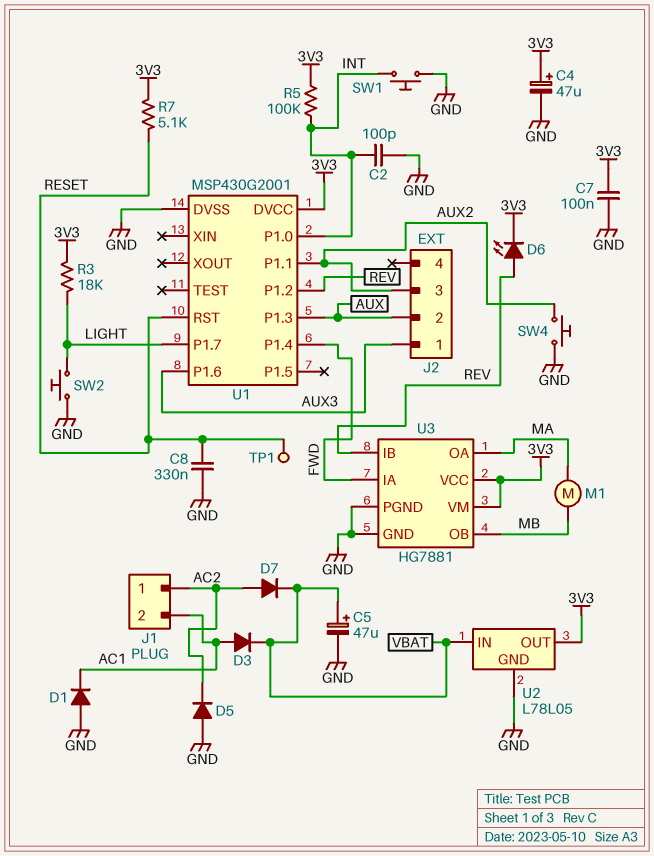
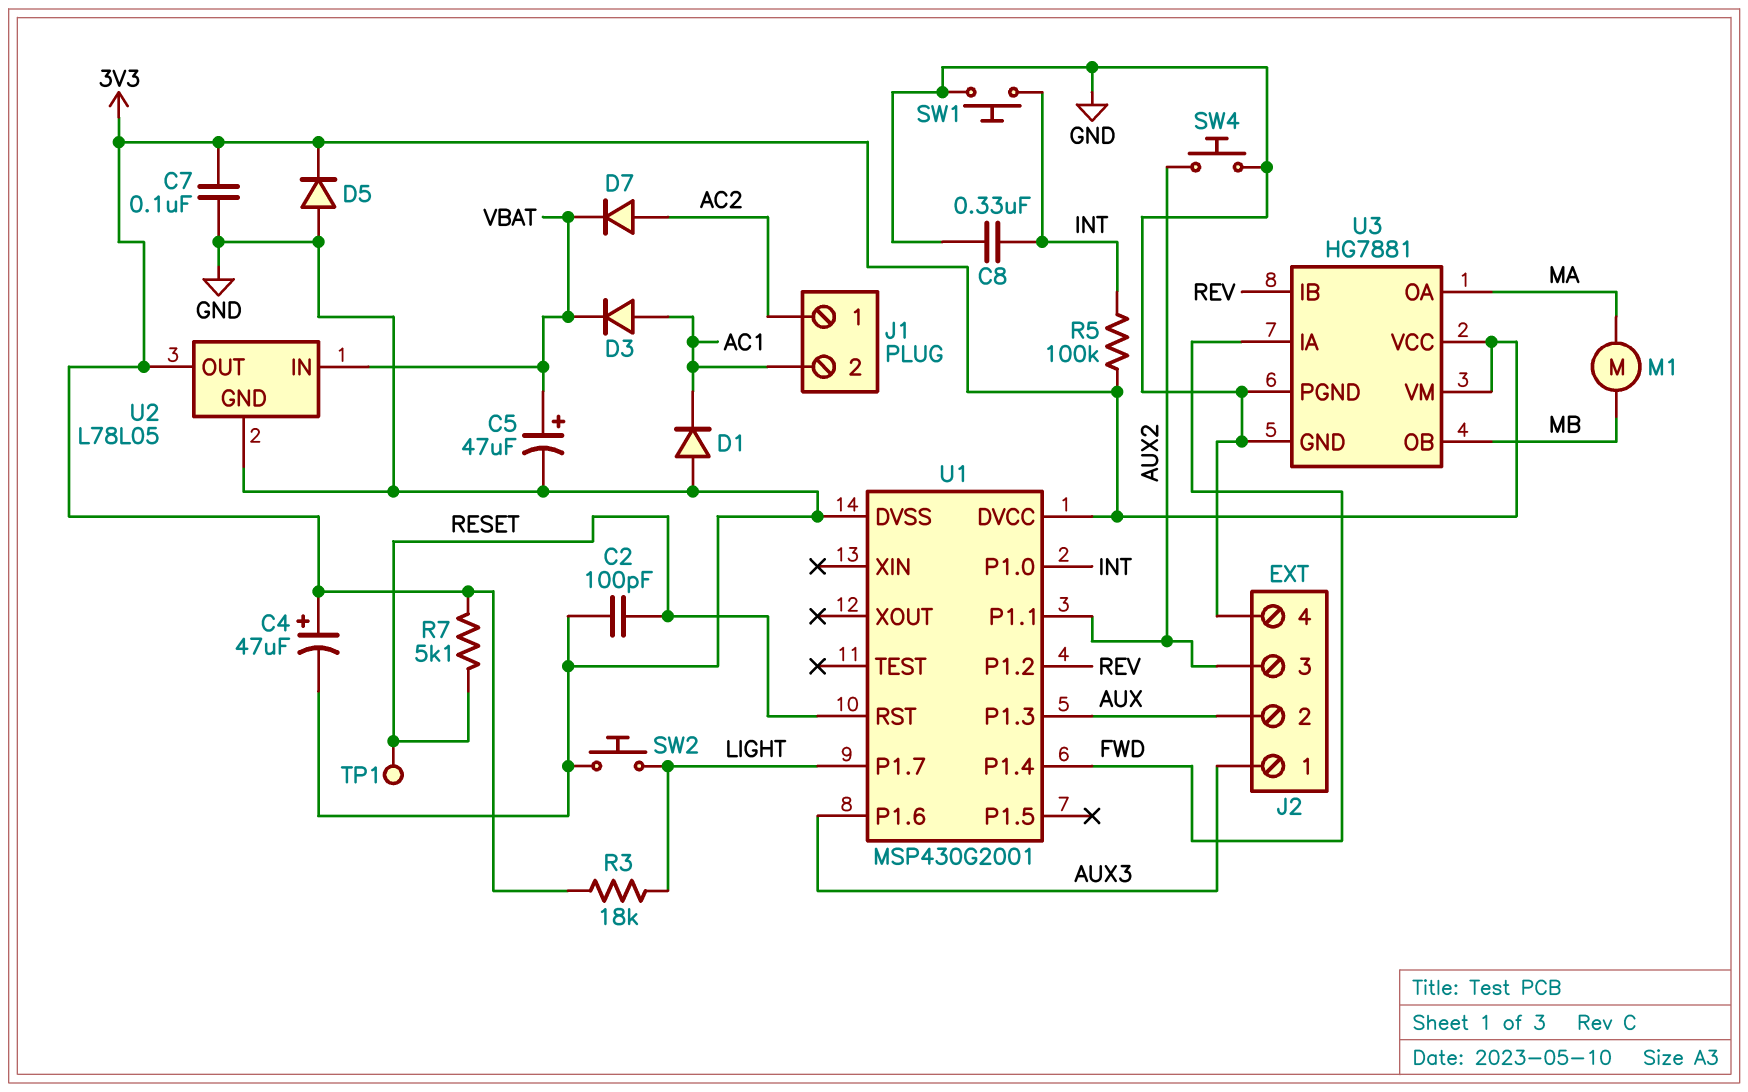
C2: 100pF (GND, INT) -> 100pF (GND, RESET)
C8: 330nF (GND, RESET) -> 330nF (GND, INT)
D5: diode (A GND, K AC2) -> diode (A GND, K 3V3)
D6: LED (A REV, K 3V3) -> none
J2 pin 4: none -> GND

